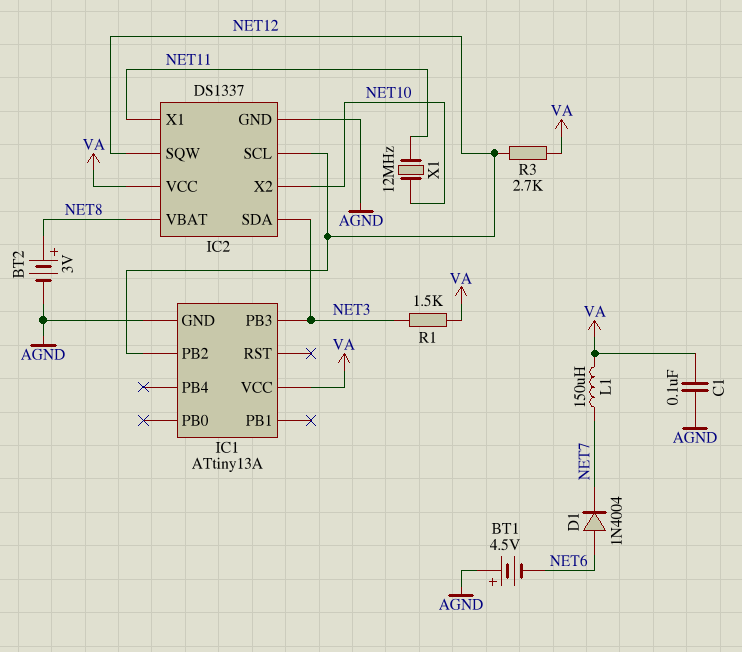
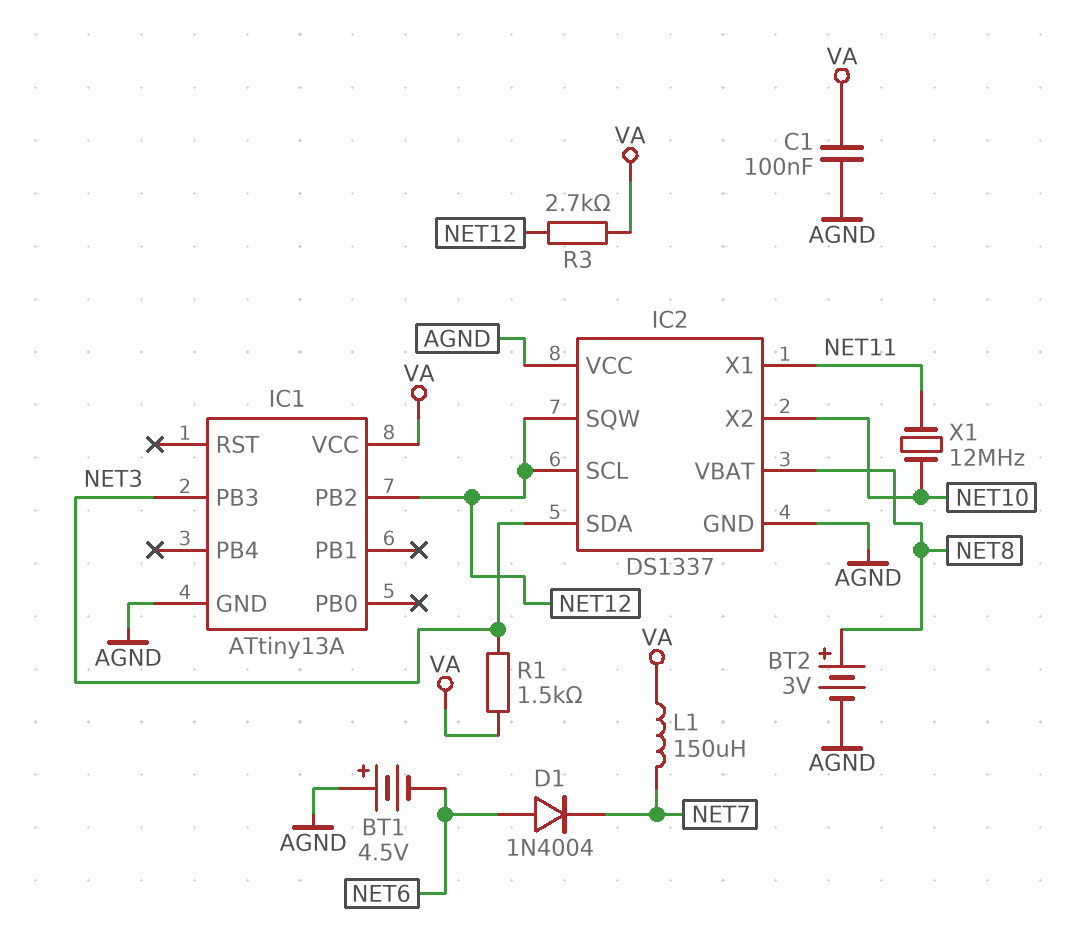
IC2 pin VCC: VA -> AGND

